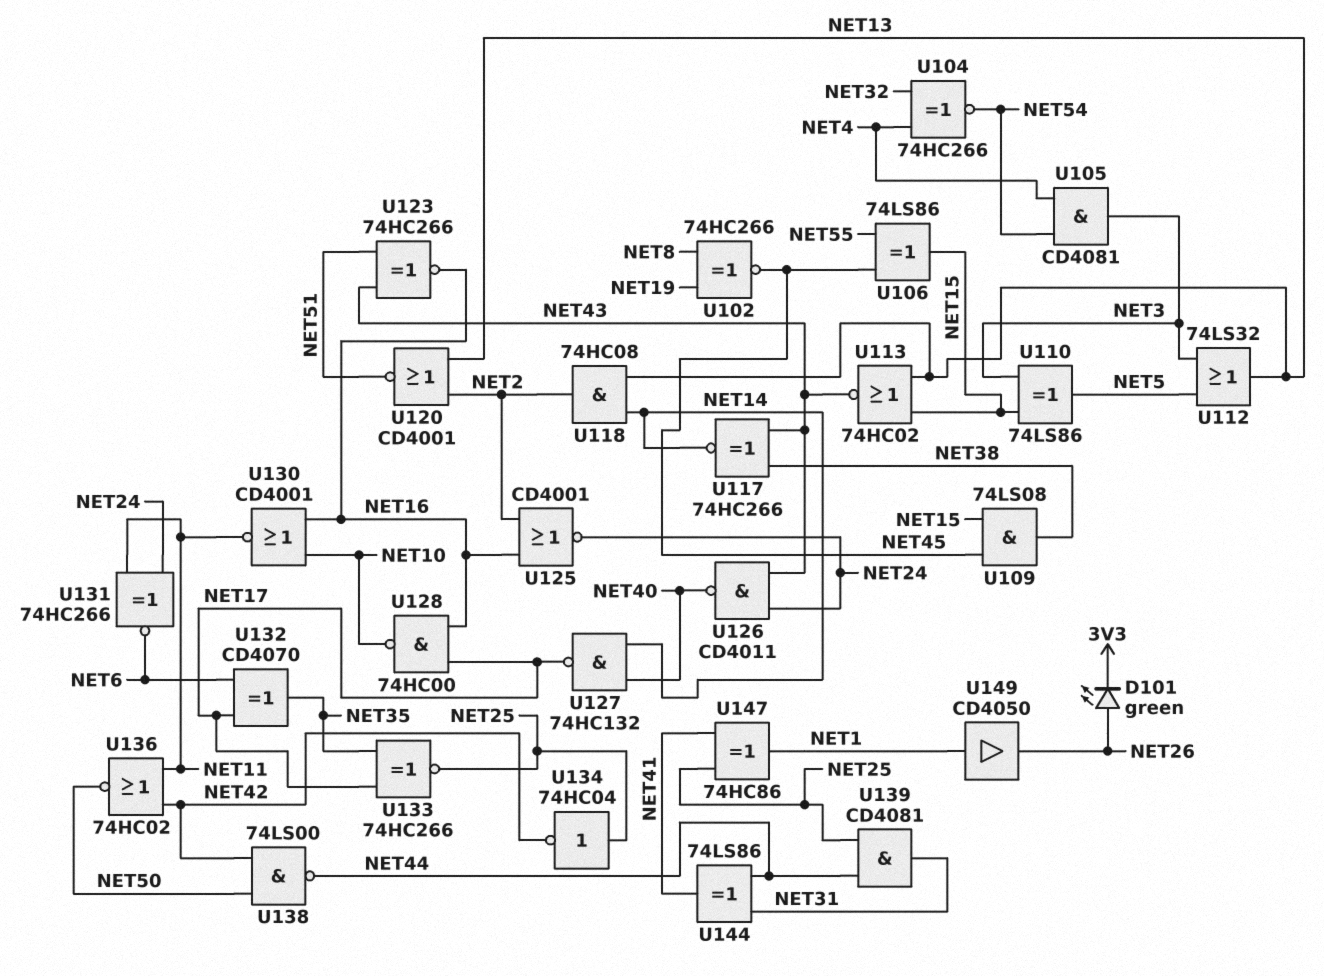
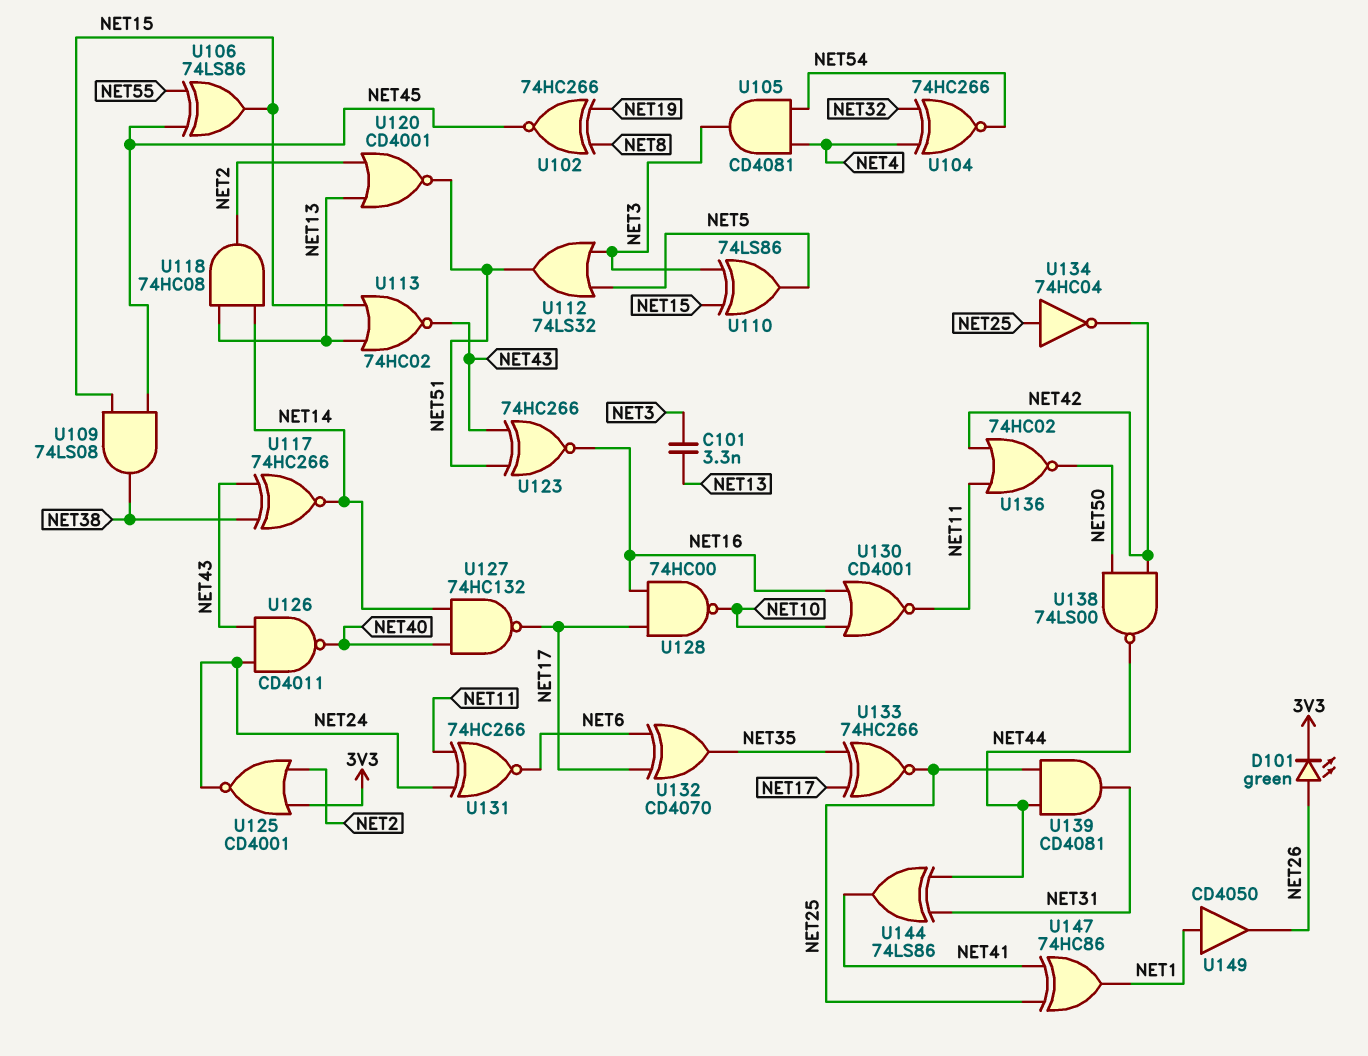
C101: none -> 3.3nF (NET3, NET13)
U112: OR 74LS32 (in NET3, in NET5, out NET13) -> OR 74LS32 (in NET3, in NET5, out NET51)
U125: NOR CD4001 (in NET2, in NET16, out NET24) -> NOR CD4001 (in 3V3, in NET2, out NET24)

